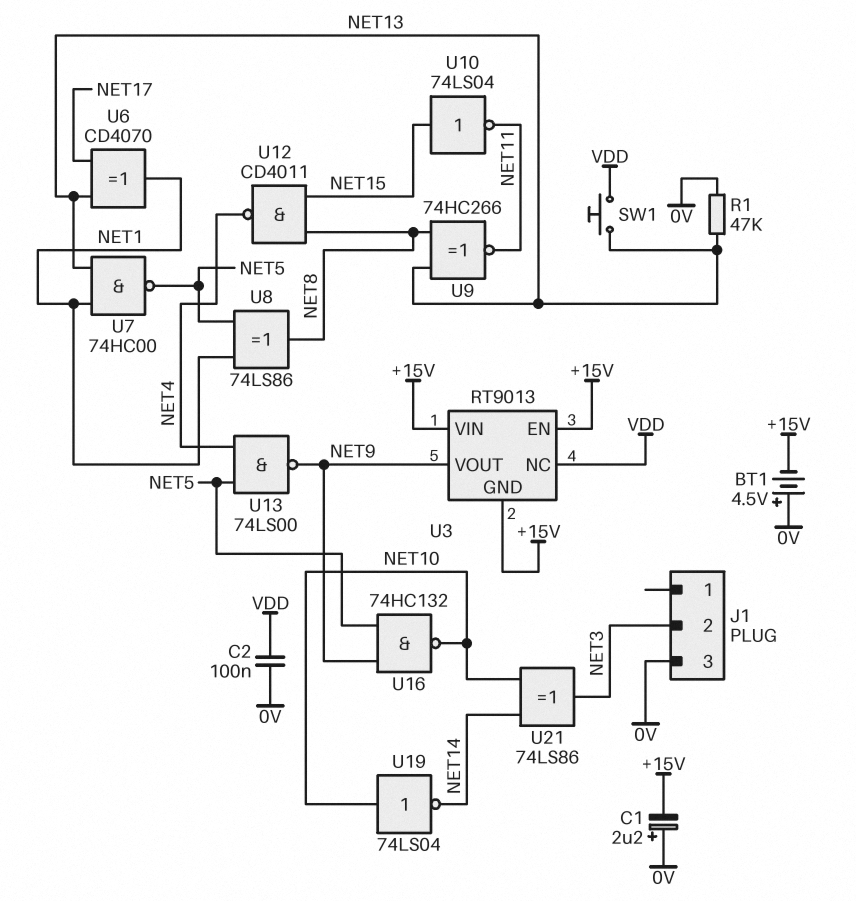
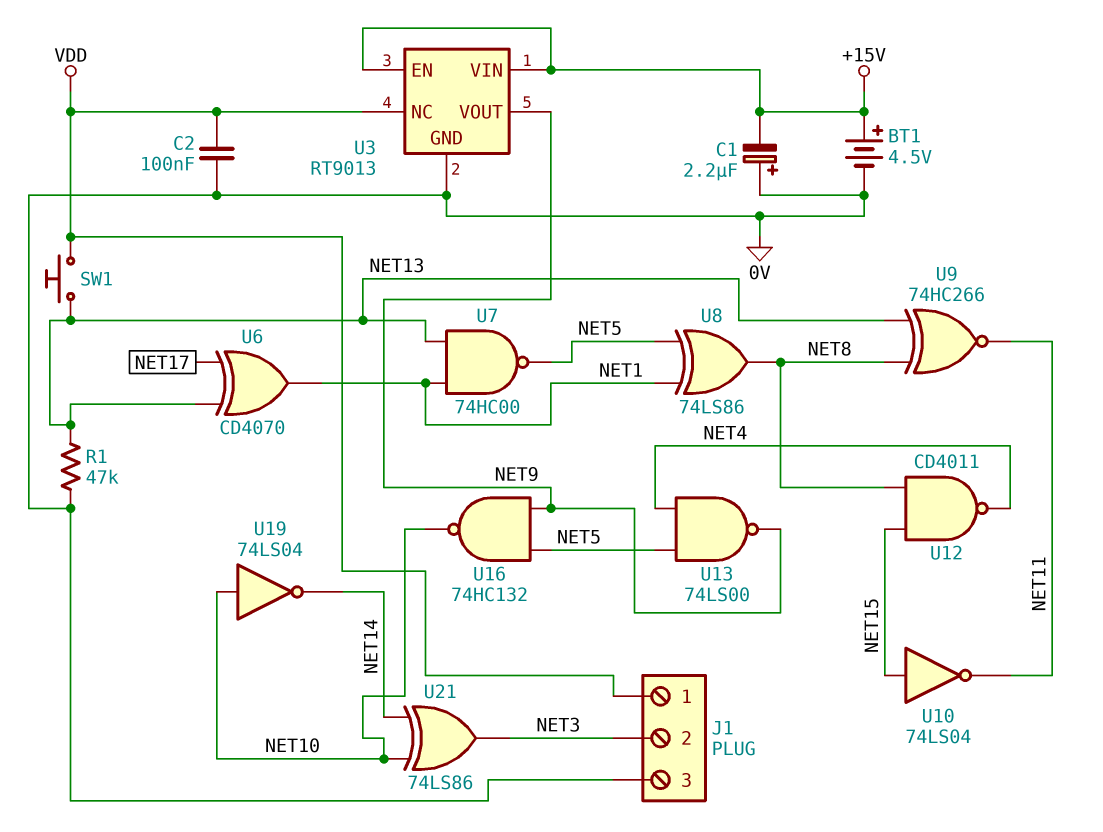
BT1: 4.5V (plus 0V, minus +15V) -> 4.5V (plus +15V, minus 0V)
J1 pin 1: none -> VDD
U3 pin GND: +15V -> 0V

